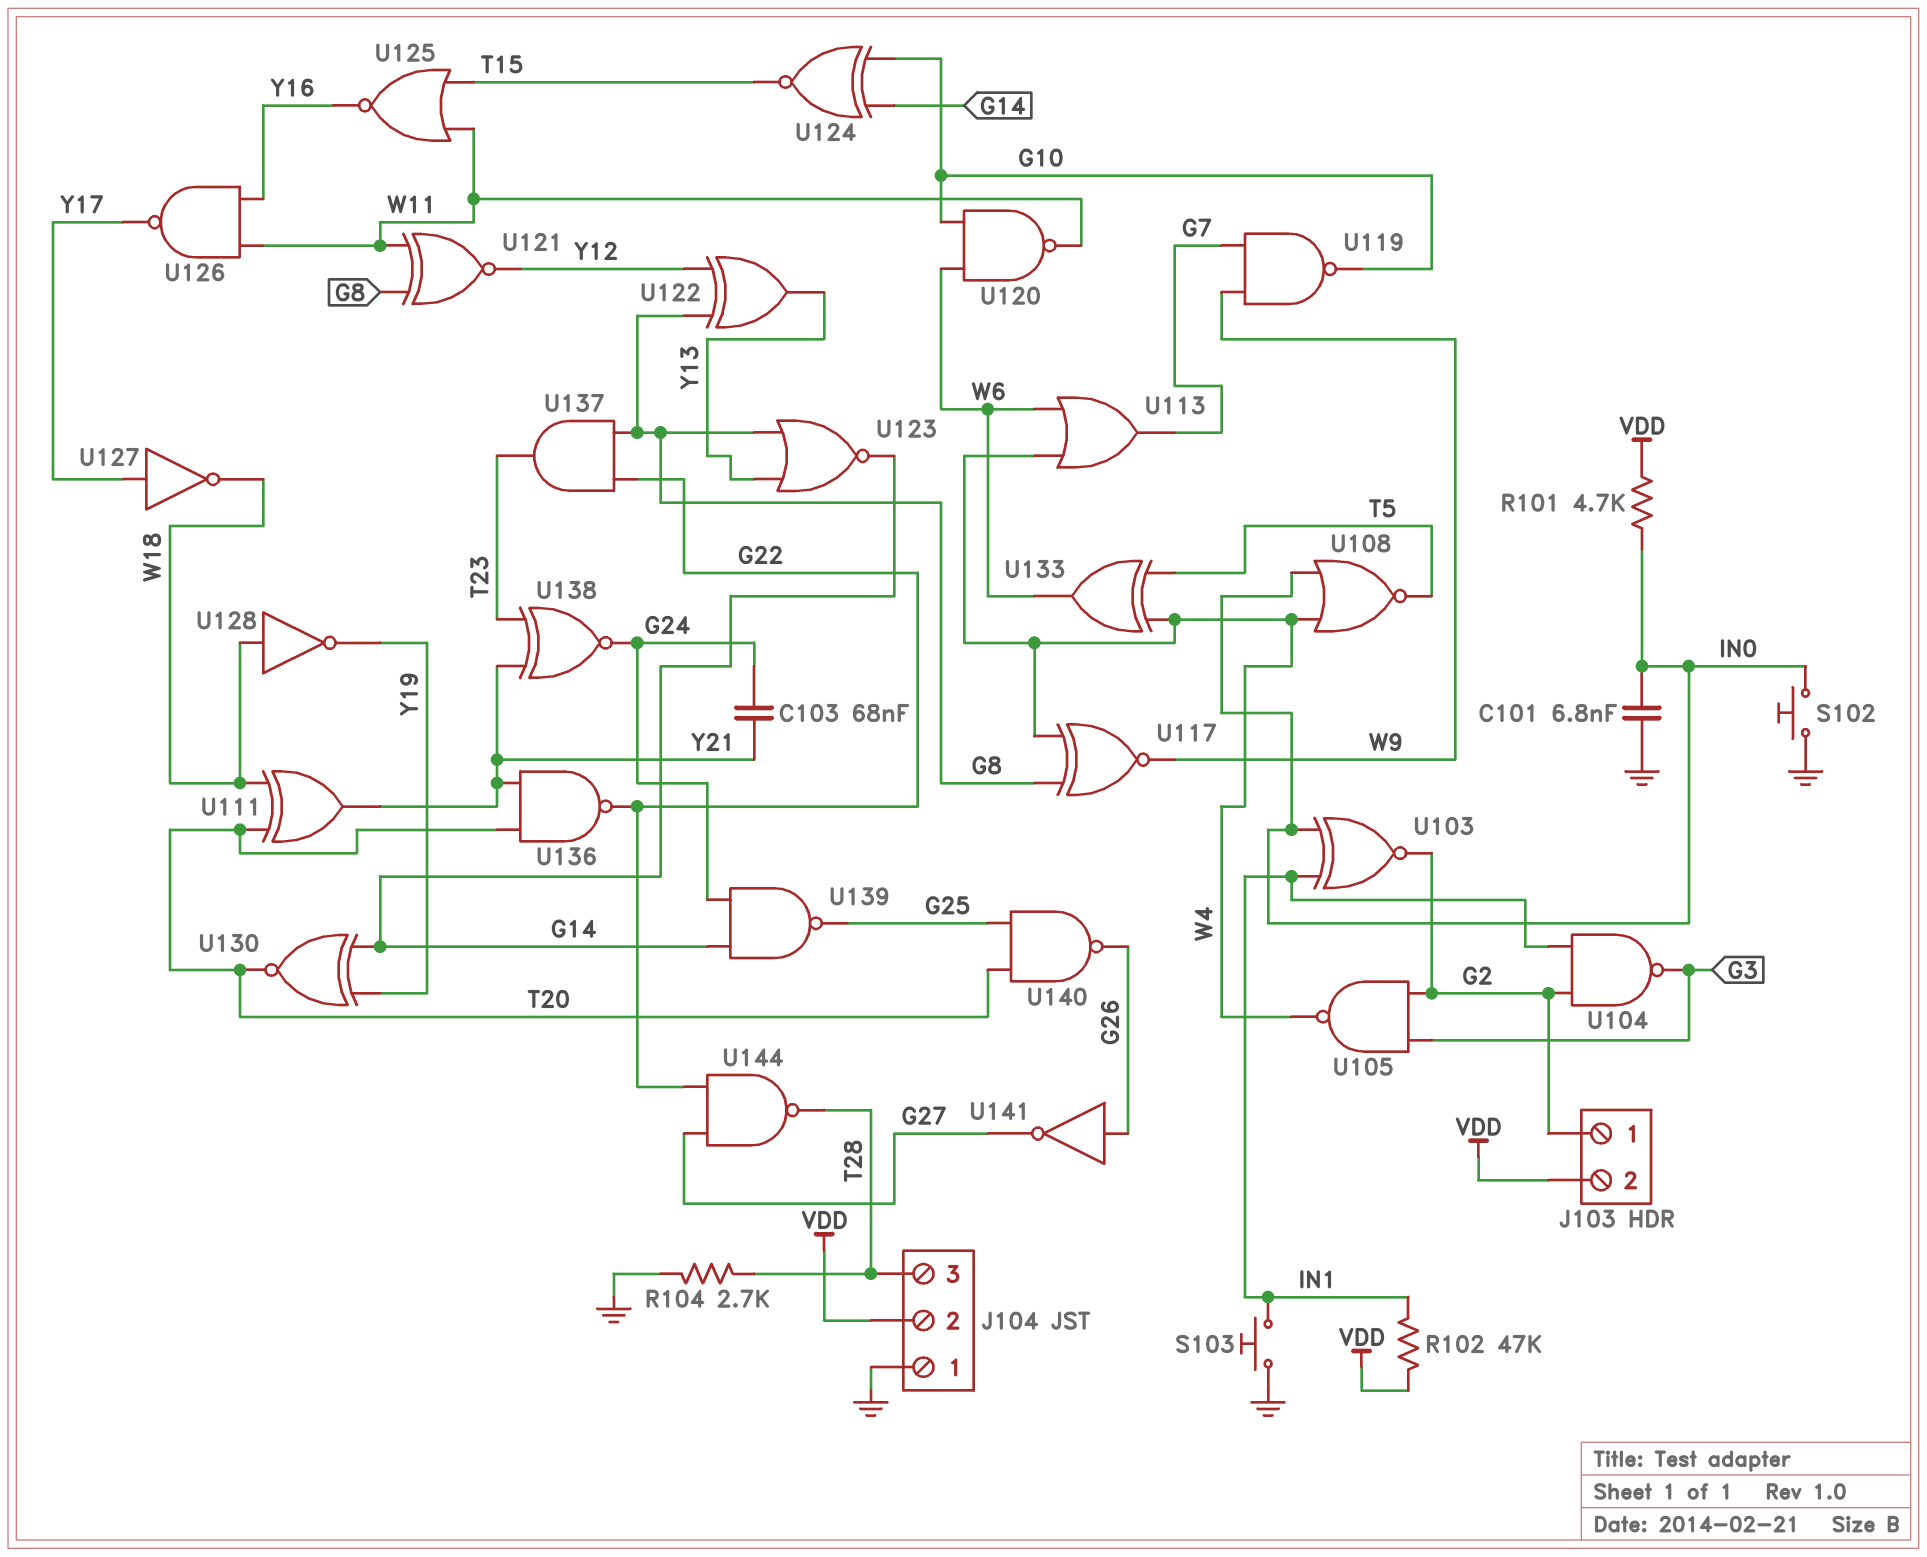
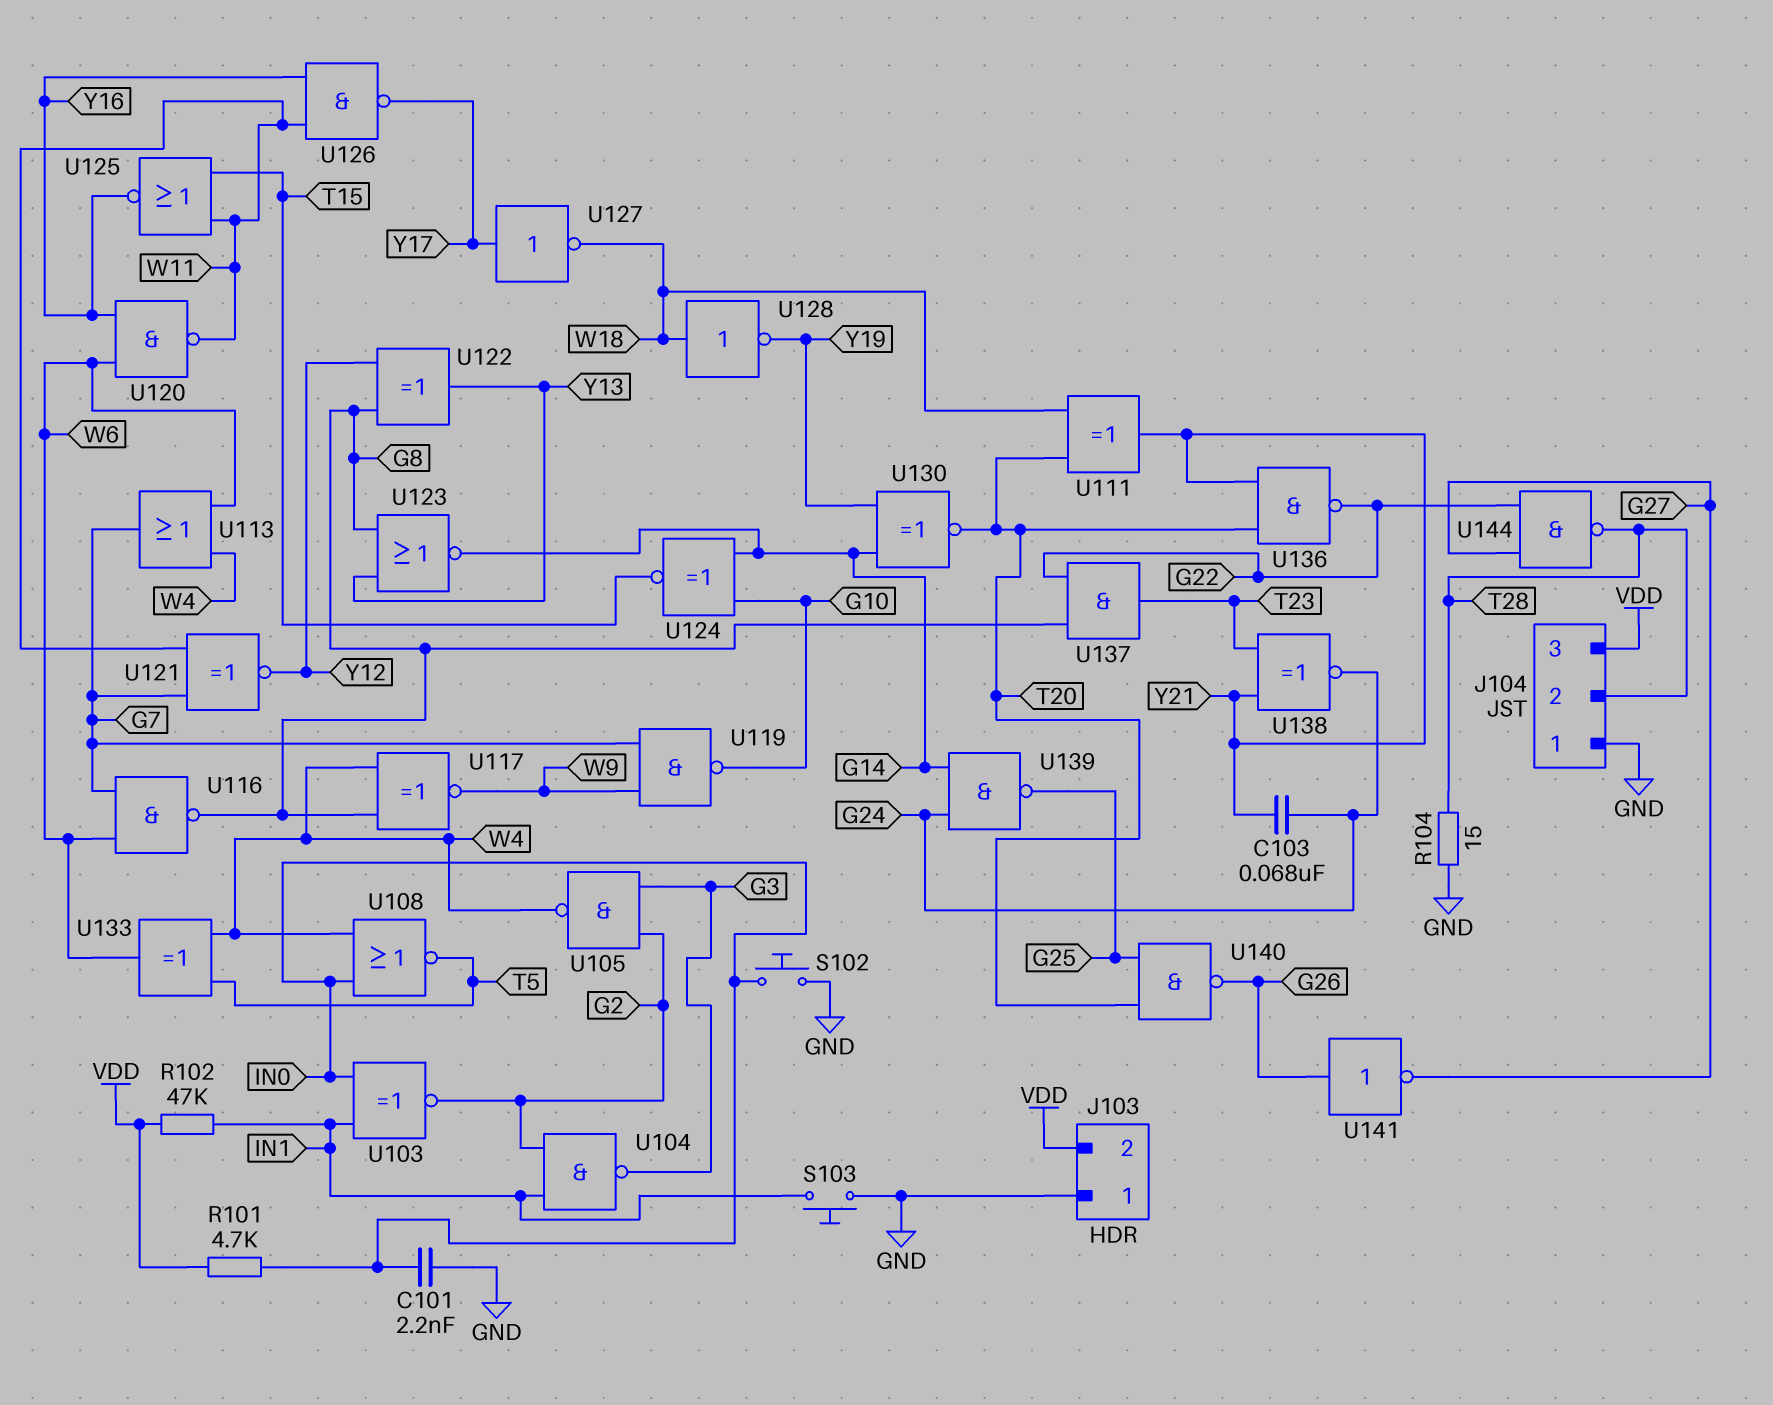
C101: 6.8nF (GND, IN0) -> 2.2nF (GND, IN0)
J103 pin 1: G2 -> GND
J104 pin 2: VDD -> T28
J104 pin 3: T28 -> VDD
R104: 2.7k (GND, T28) -> 15 (GND, T28)
U116: none -> NAND (in G7, in W6, out G8)
U120: NAND (in G10, in W6, out W11) -> NAND (in W6, in Y16, out W11)
U121: XNOR (in G8, in W11, out Y12) -> XNOR (in G7, in W11, out Y12)

